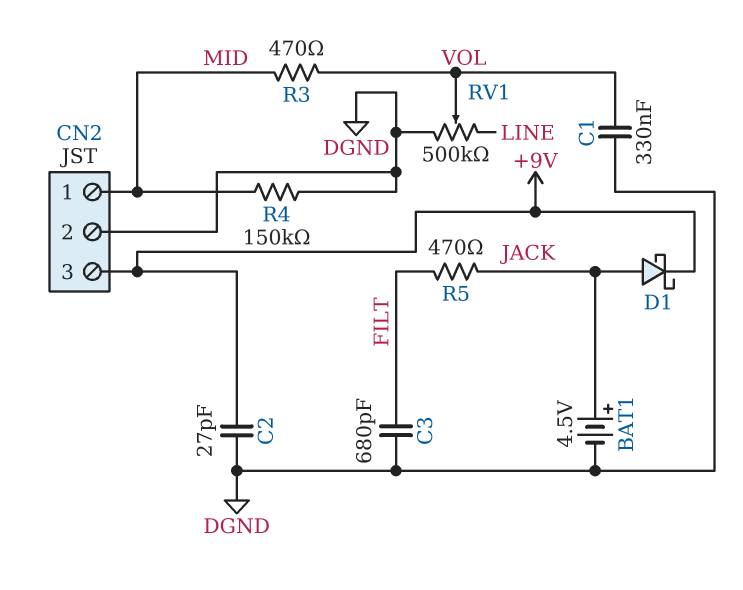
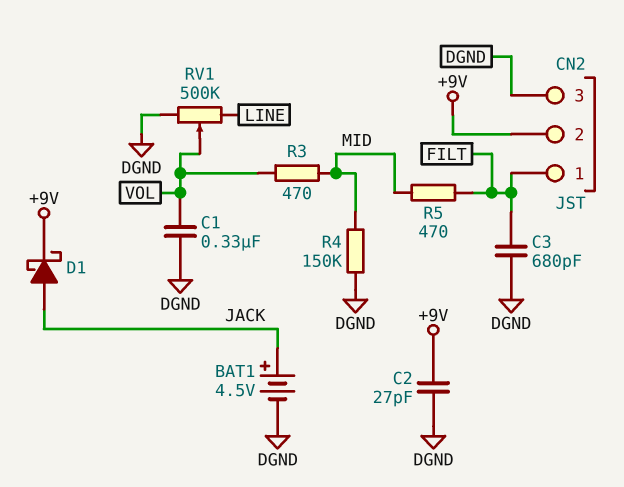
CN2 pin 1: MID -> FILT
CN2 pin 2: DGND -> +9V
CN2 pin 3: +9V -> DGND
R5: 470 (FILT, JACK) -> 470 (FILT, MID)

